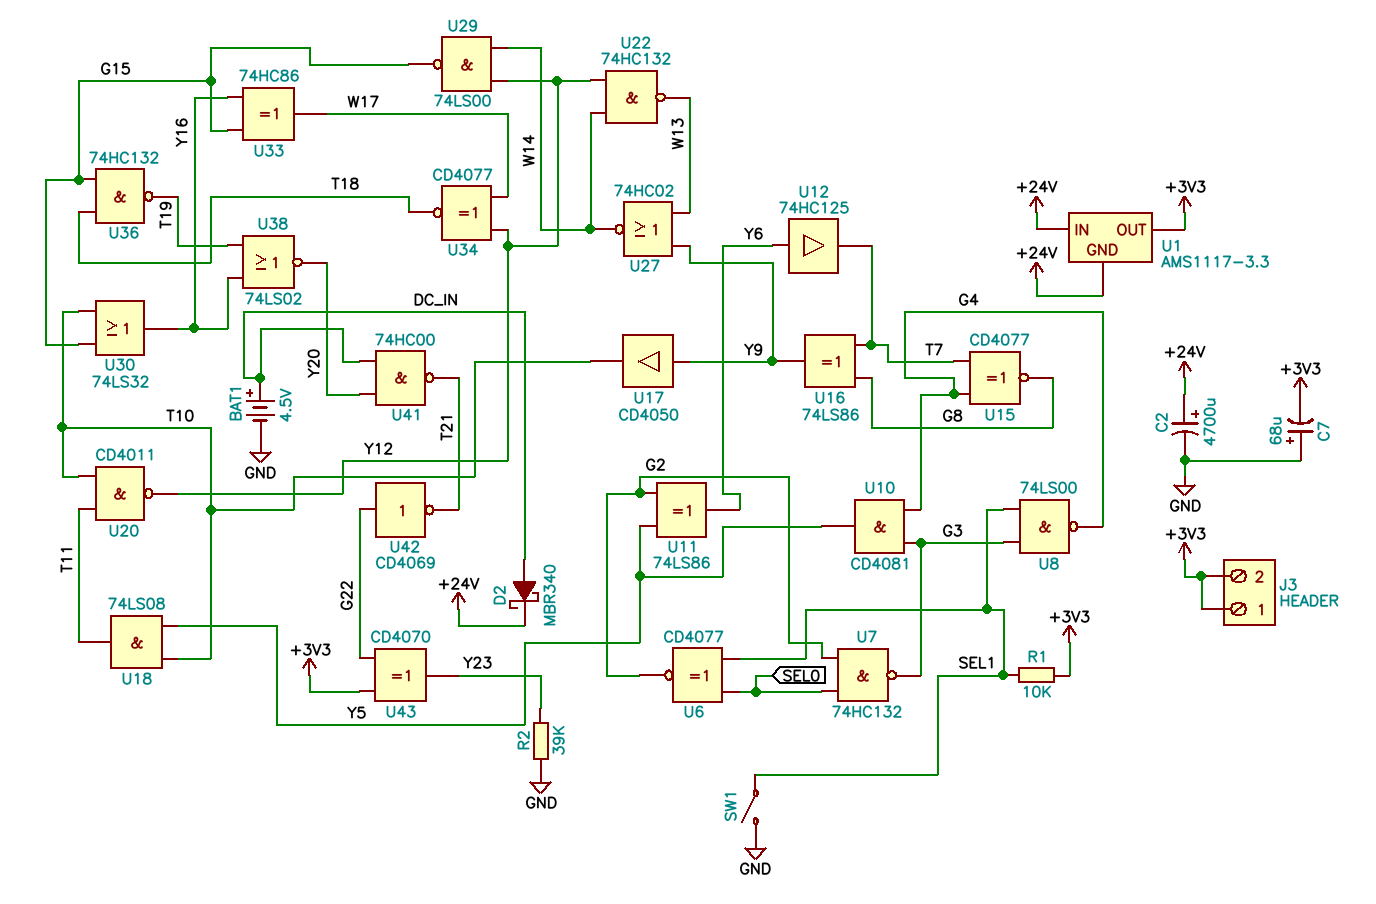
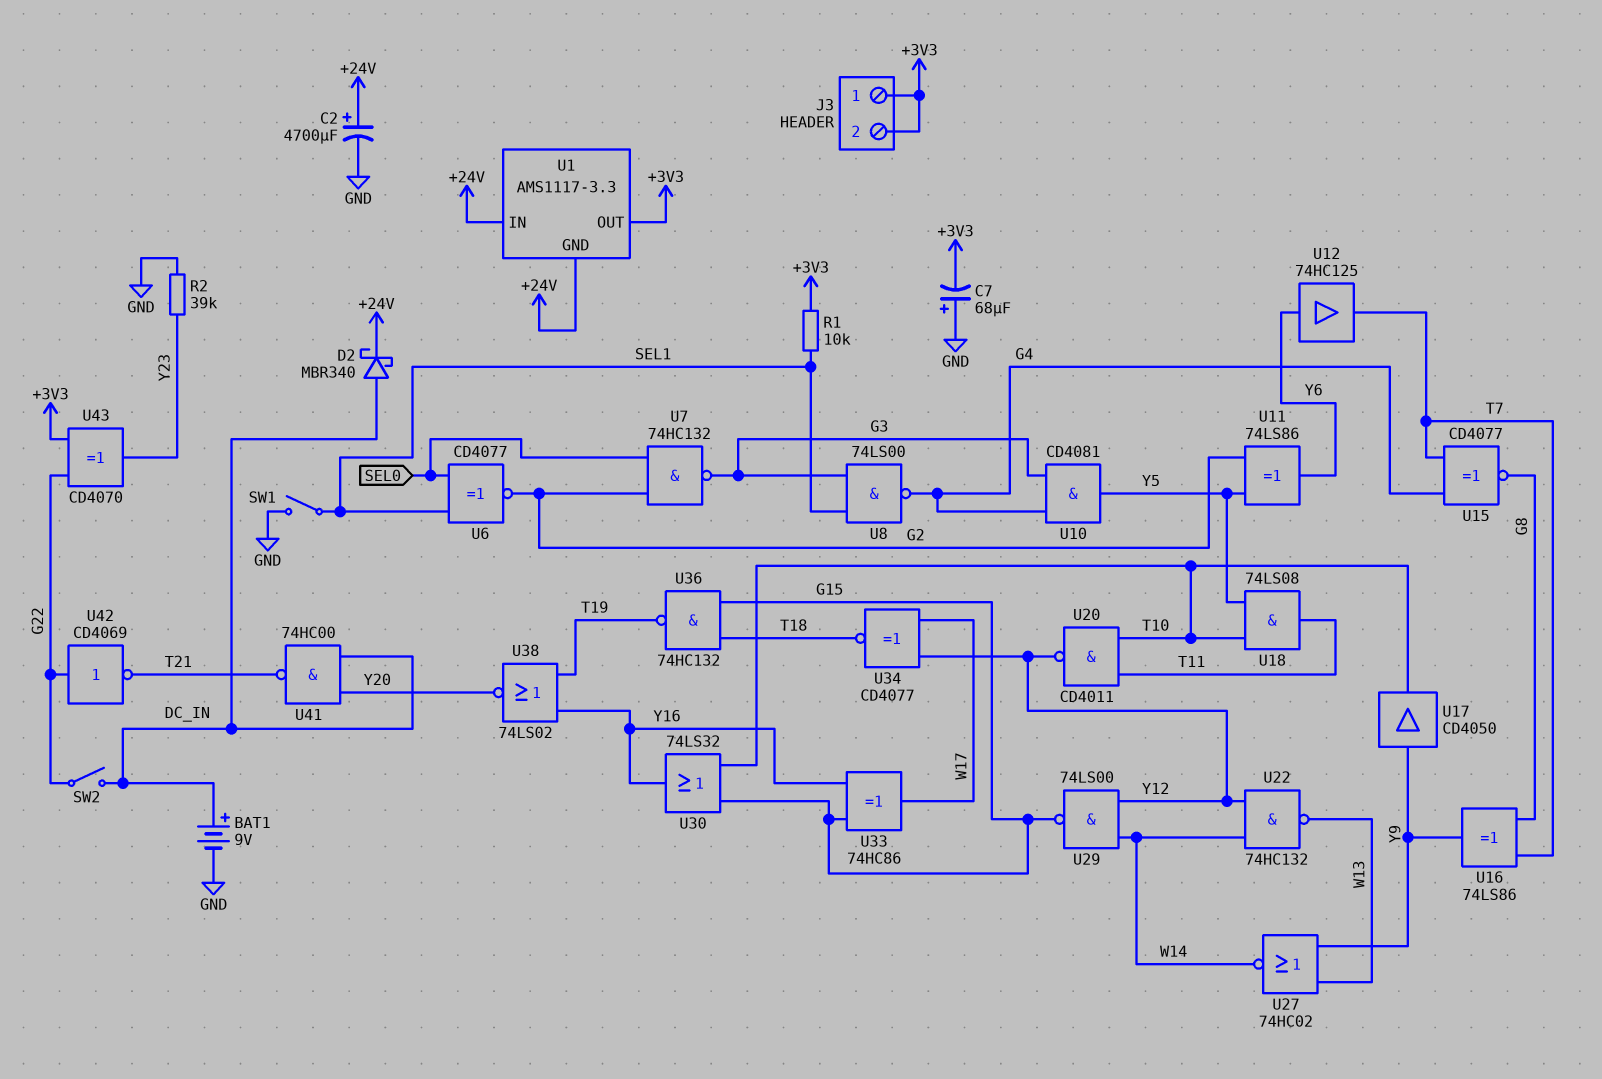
BAT1: 4.5V (plus DC_IN, minus GND) -> 9V (plus DC_IN, minus GND)
SW2: none -> switch (DC_IN, G22)

